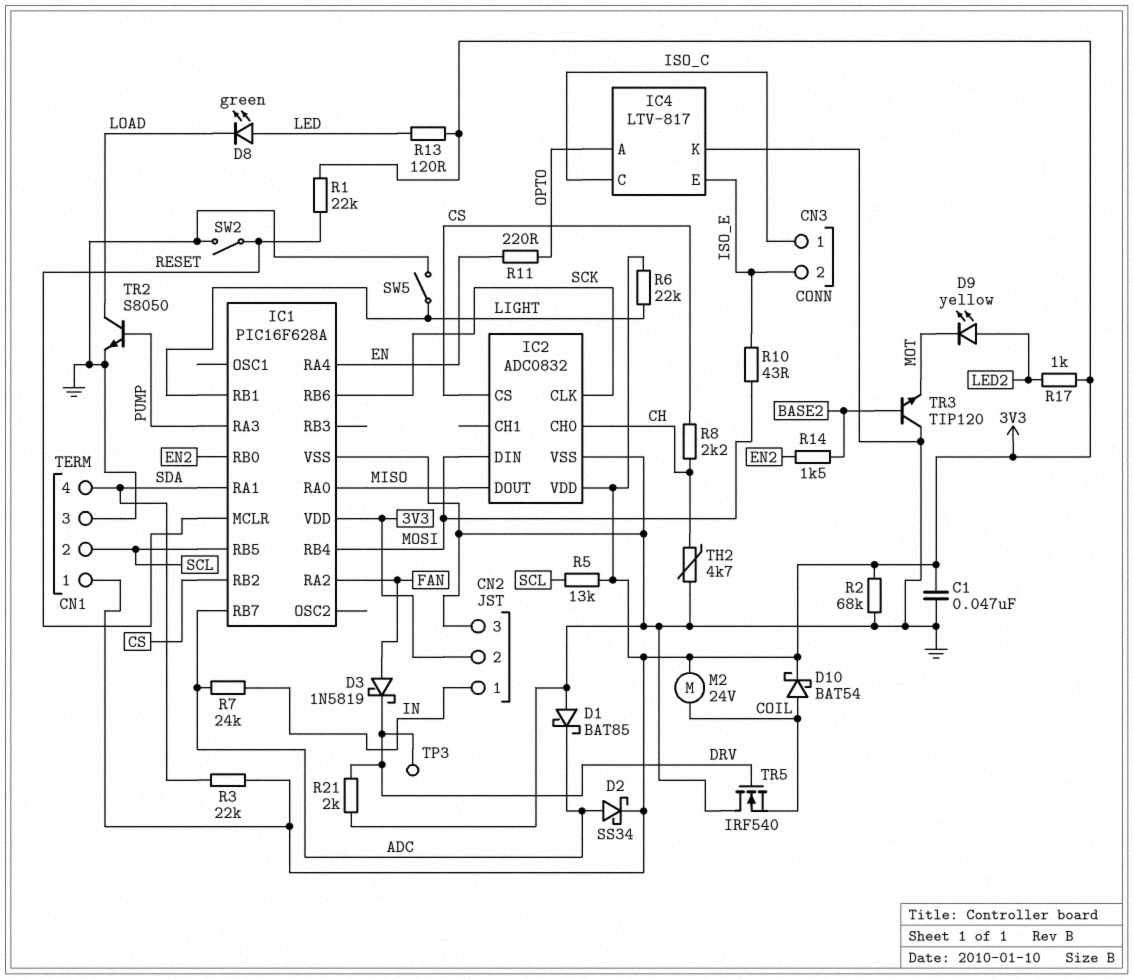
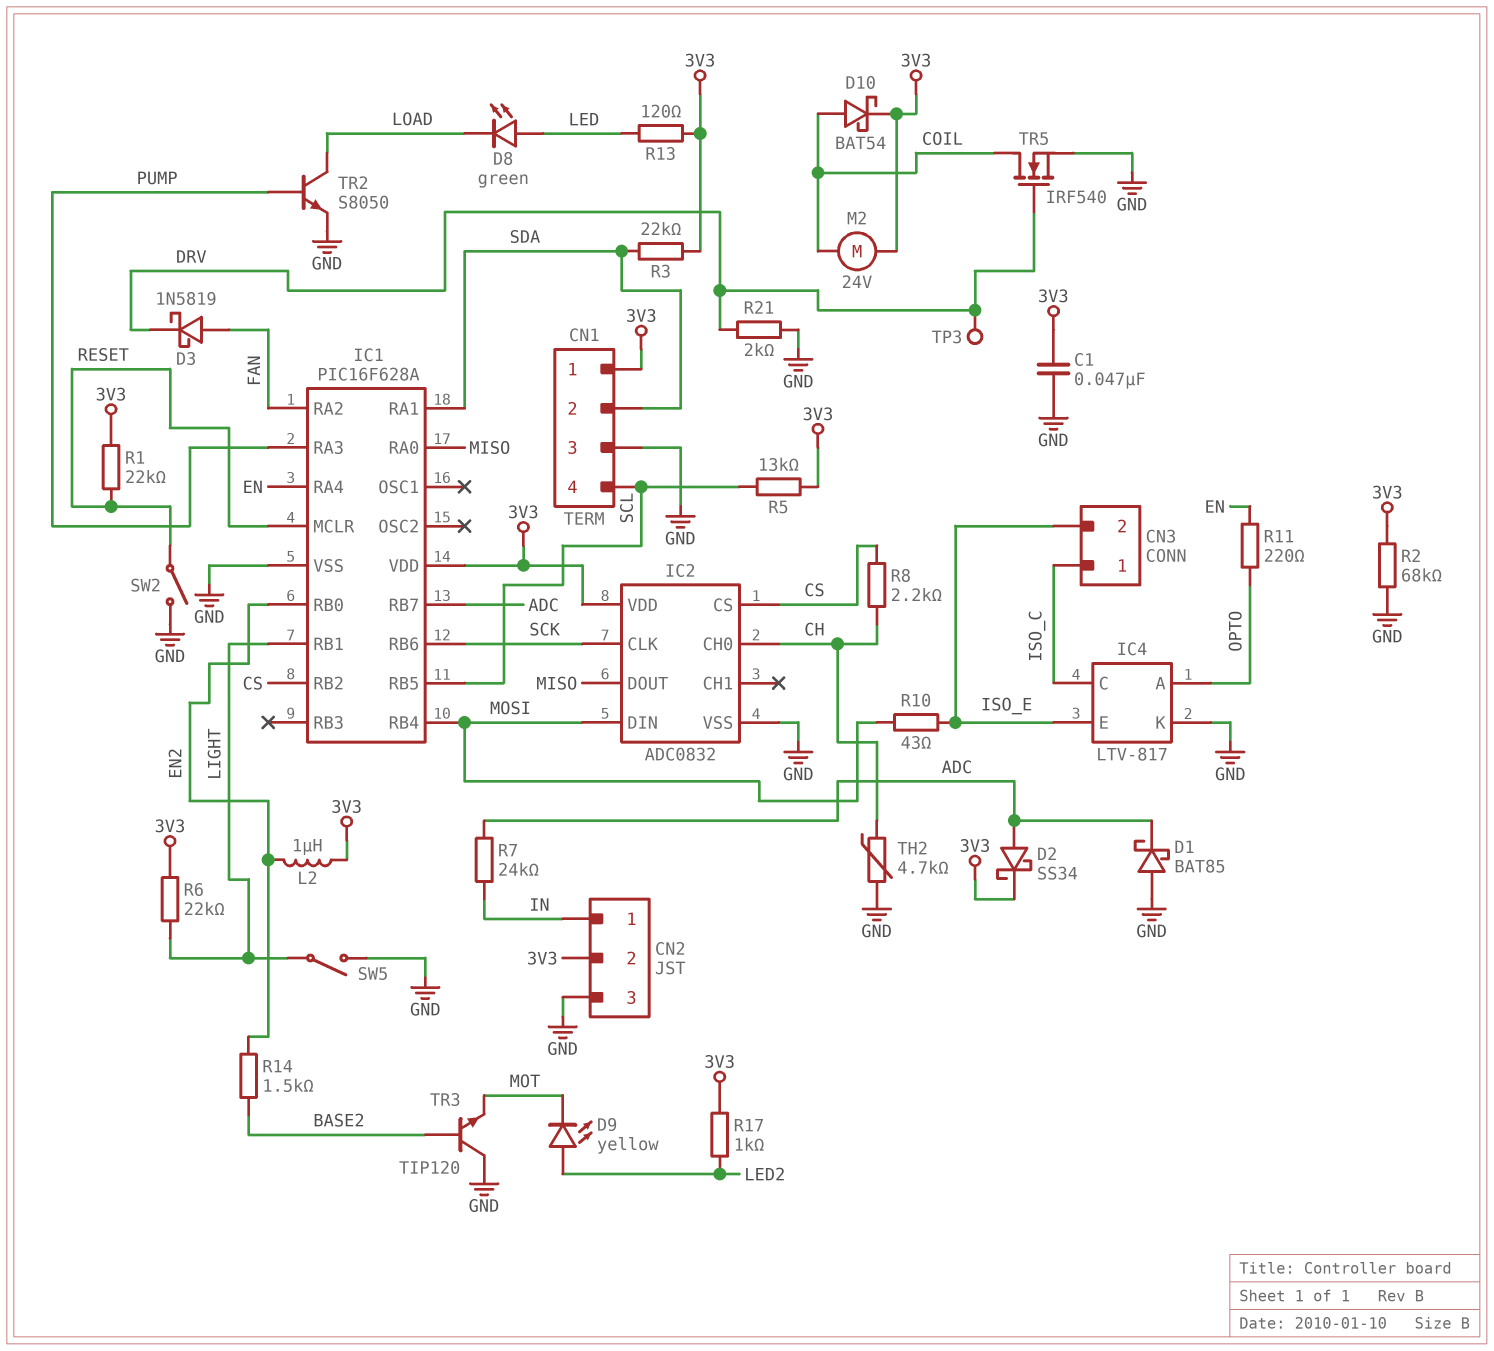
CN1 pin 2: SCL -> SDA
CN1 pin 4: SDA -> SCL
L2: none -> 1uH (3V3, EN2)
TR5: NMOS IRF540 (G DRV, D GND, S COIL) -> NMOS IRF540 (G DRV, D COIL, S GND)

